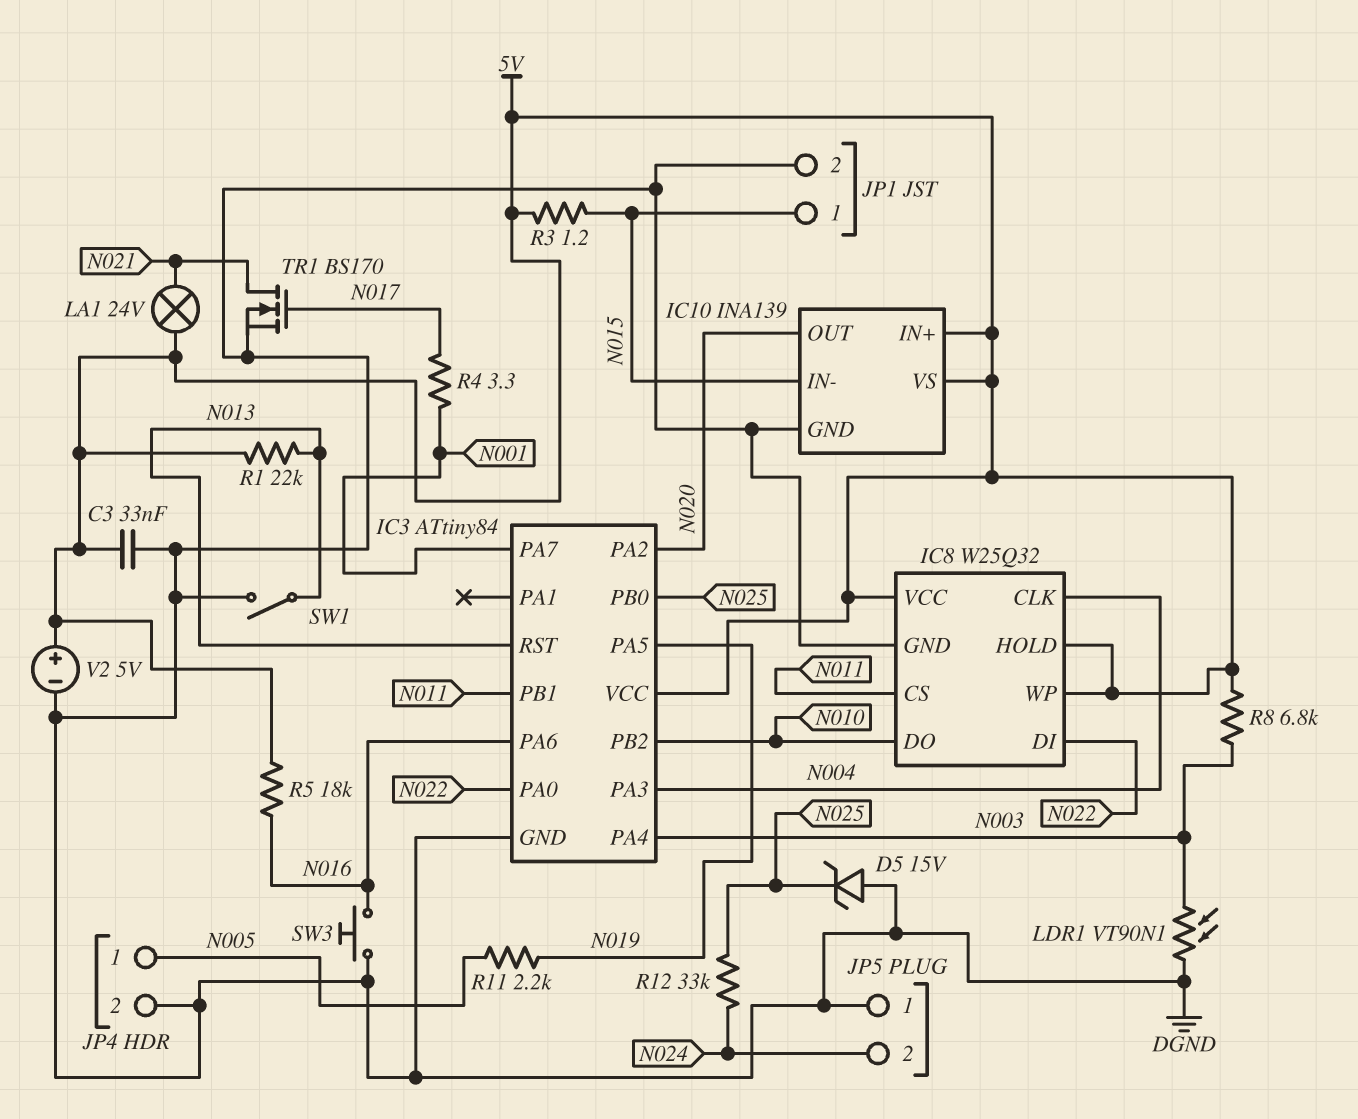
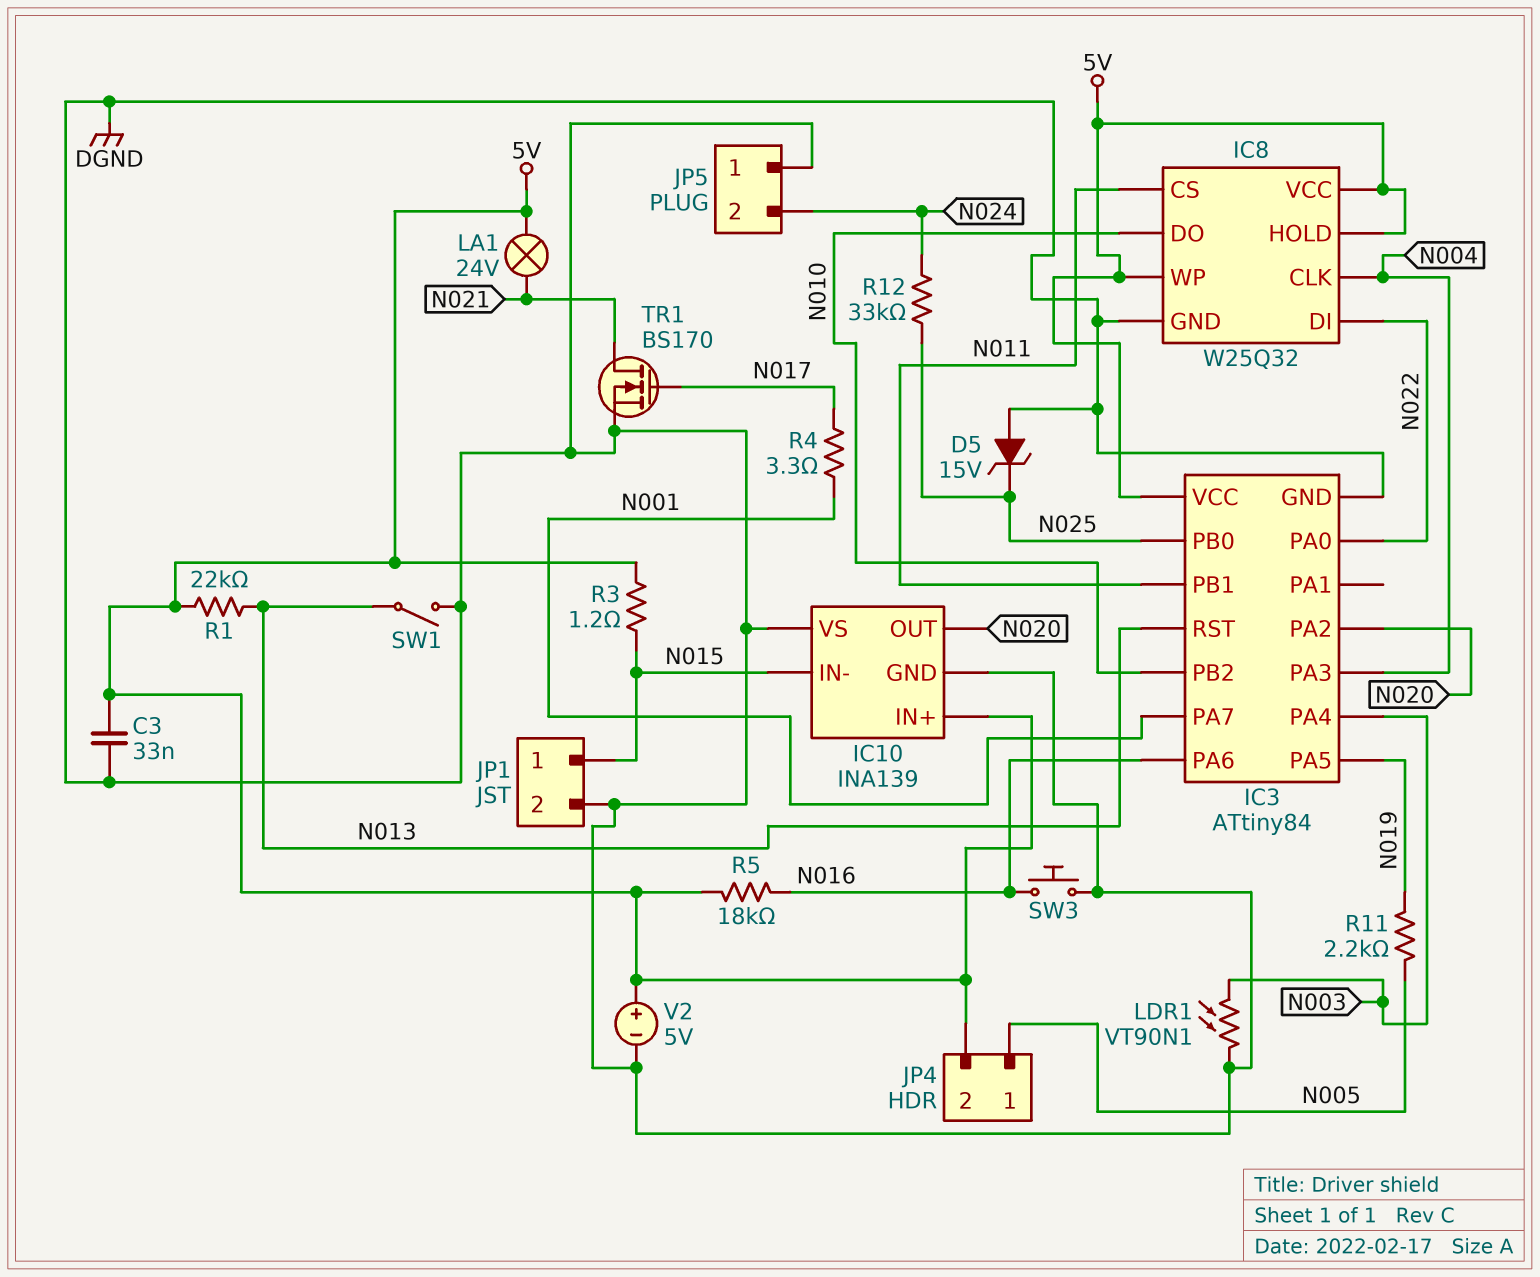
IC10 pin VS: 5V -> DGND
JP4 pin 2: DGND -> 5V
R8: 6.8k (5V, N003) -> none

